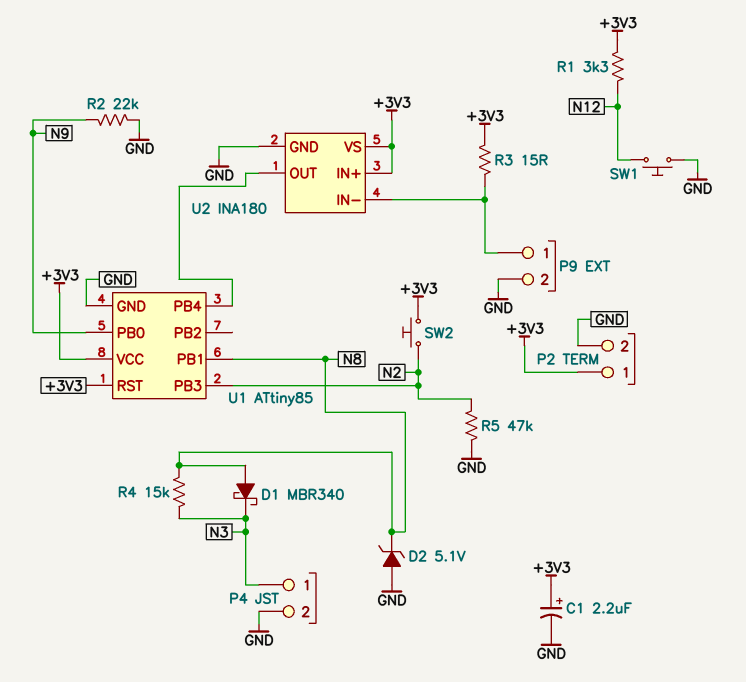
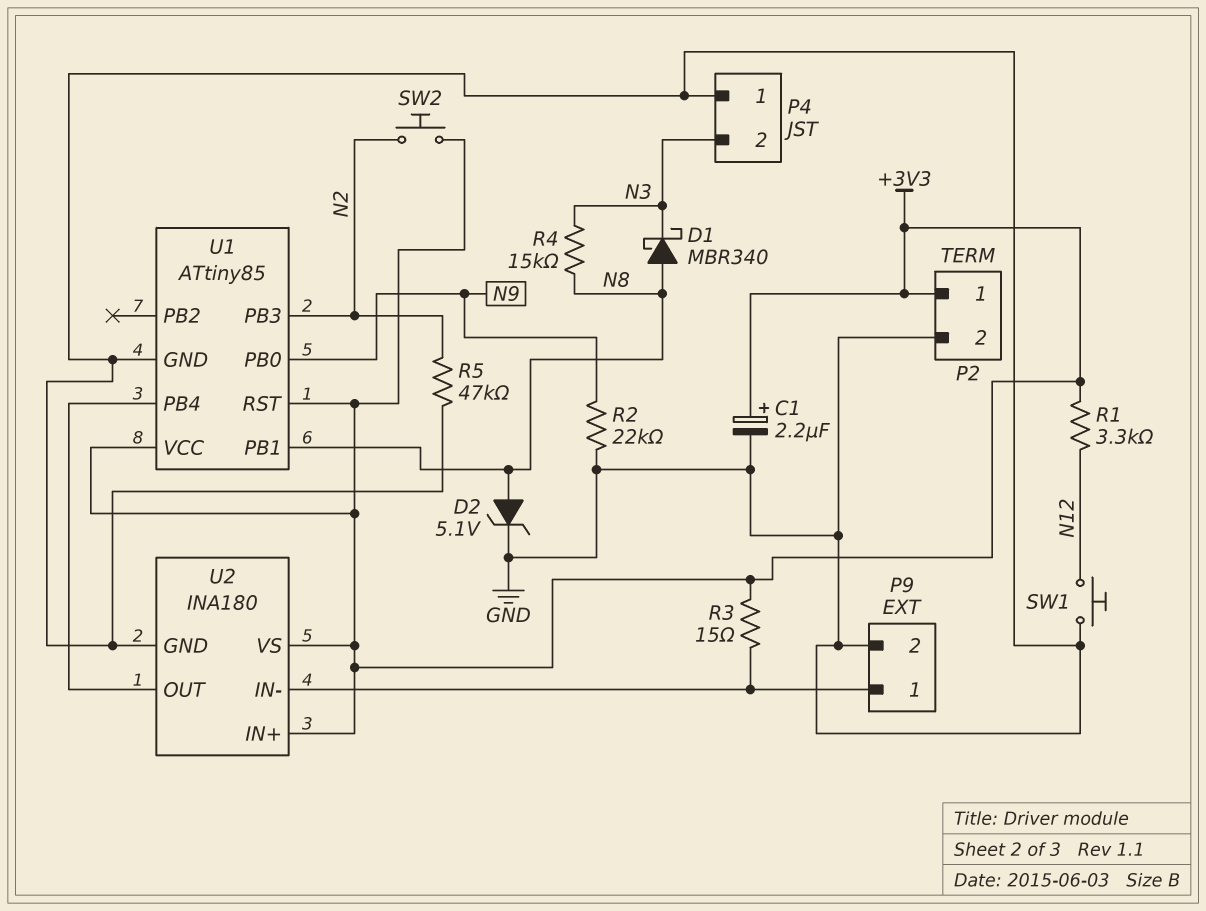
D2: zener 5.1V (A GND, K N8) -> zener 5.1V (A N8, K GND)
P4 pin 1: N3 -> GND
P4 pin 2: GND -> N3

